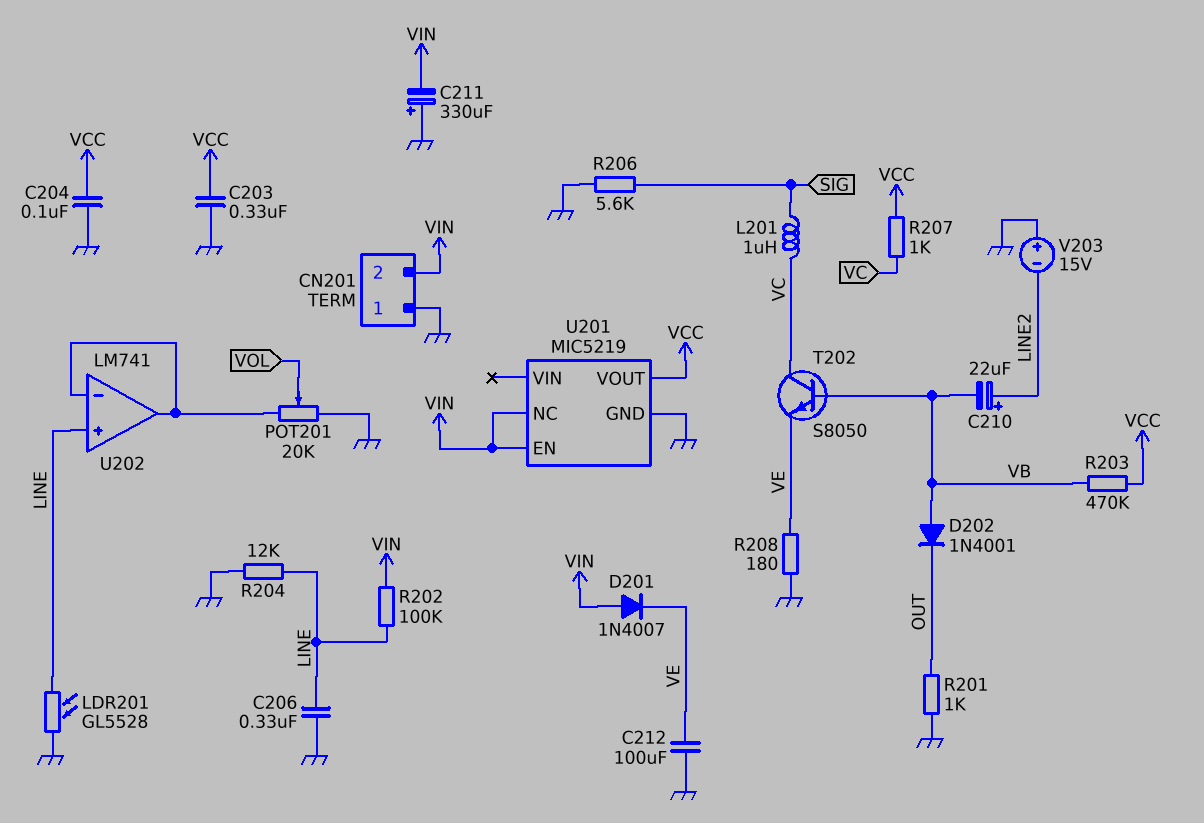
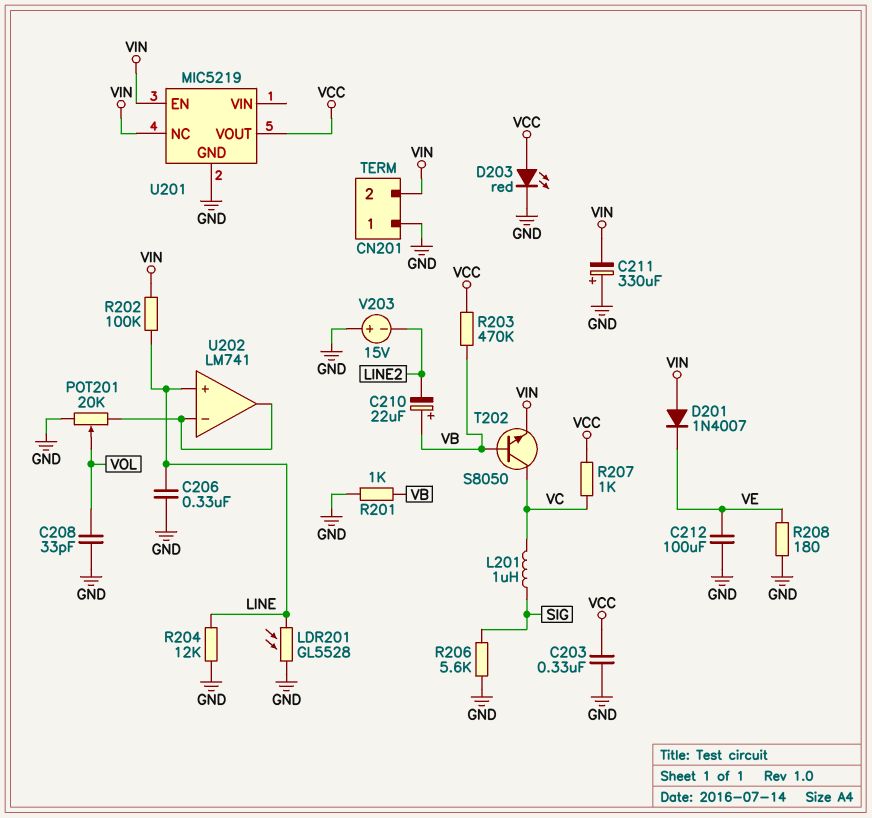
C204: 100nF (GND, VCC) -> none
C208: none -> 33pF (GND, VOL)
C210: 22uF (plus LINE2, minus VB) -> 22uF (plus VB, minus LINE2)
D202: diode 1N4001 (A VB, K OUT) -> none
D203: none -> LED red (A VCC, K GND)
R201: 1k (GND, OUT) -> 1k (GND, VB)
T202: NPN S8050 (B VB, C VC, E VE) -> NPN S8050 (B VB, C VC, E VIN)

